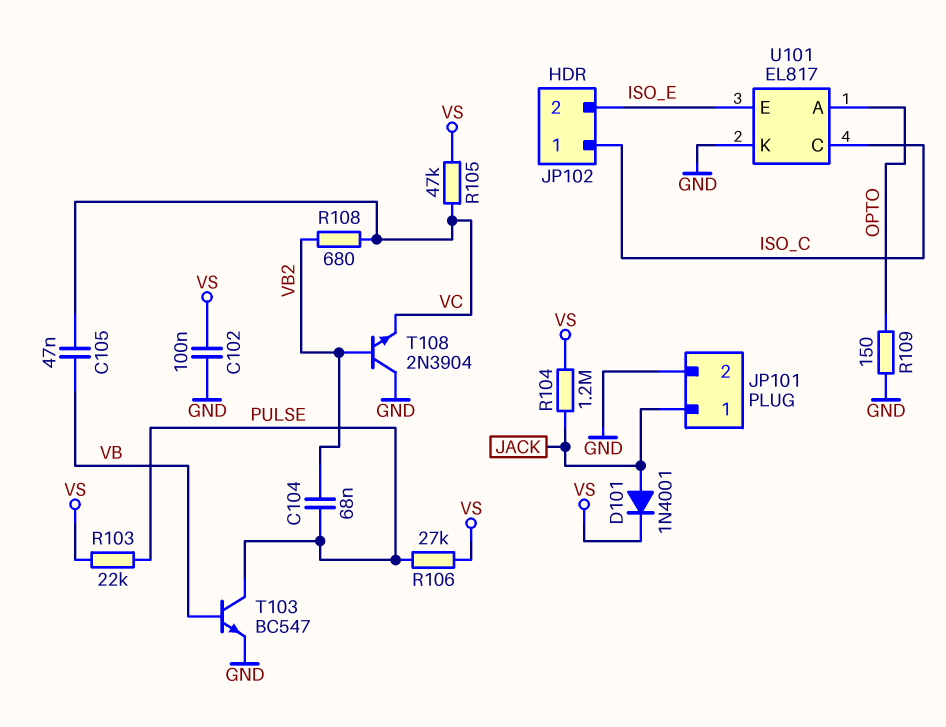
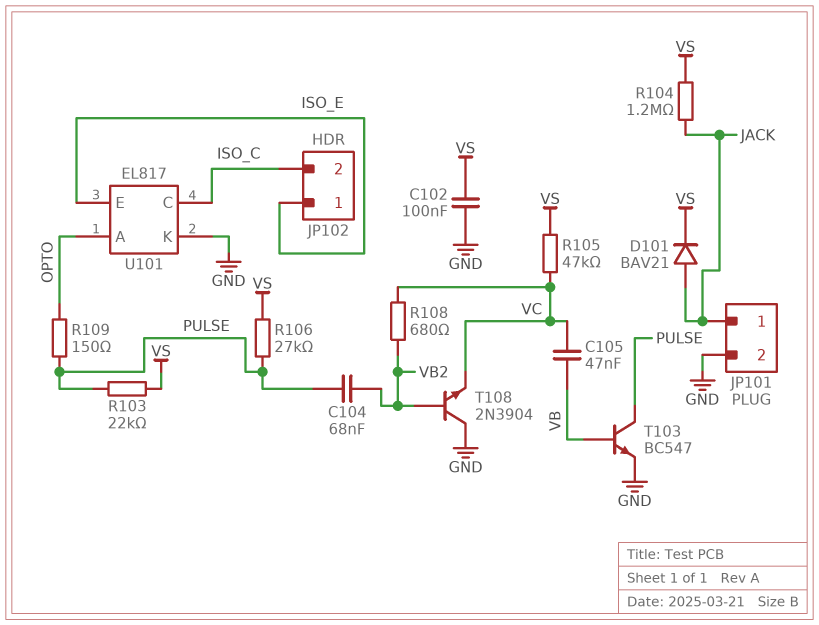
D101: diode 1N4001 (A JACK, K VS) -> diode BAV21 (A JACK, K VS)
JP102 pin 1: ISO_C -> ISO_E
JP102 pin 2: ISO_E -> ISO_C
R109: 150 (GND, OPTO) -> 150 (OPTO, PULSE)

